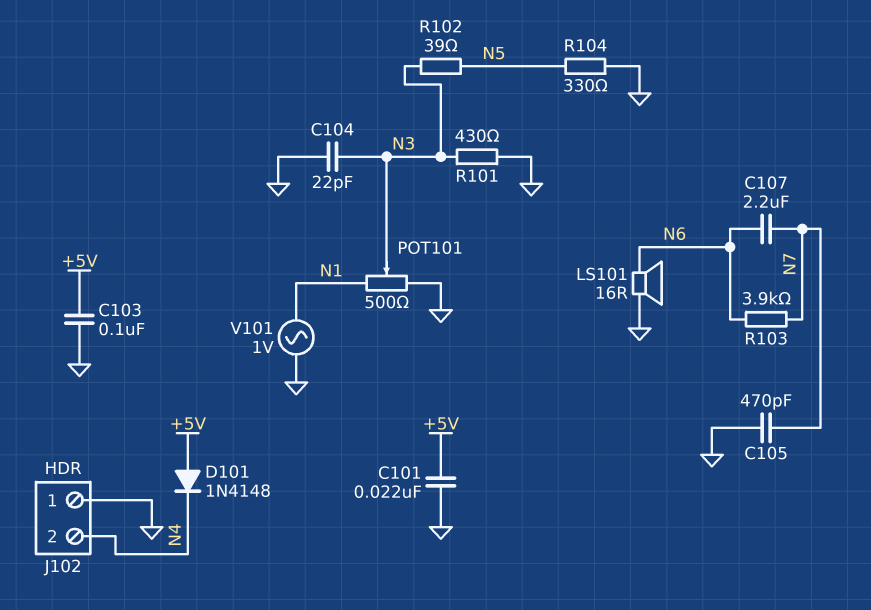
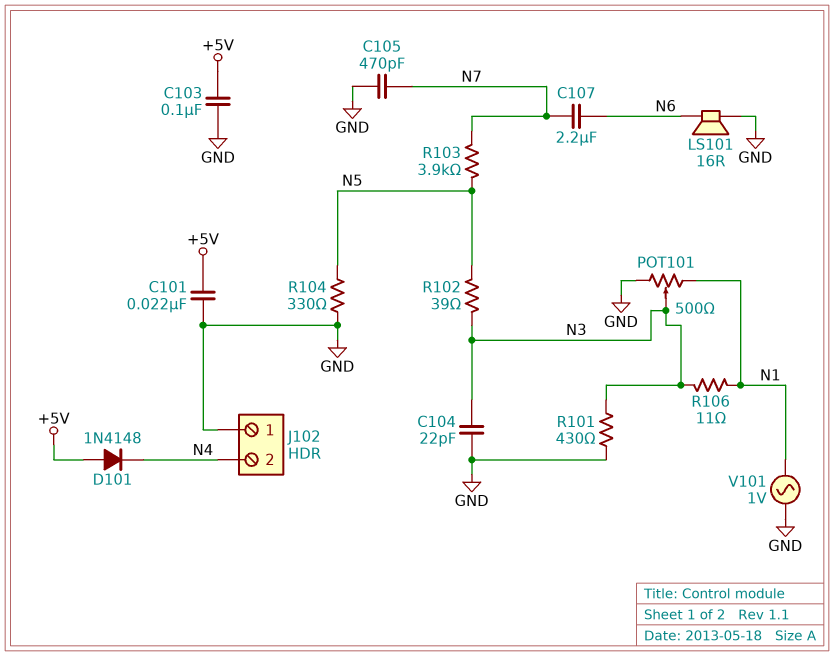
R103: 3.9k (N6, N7) -> 3.9k (N5, N7)
R106: none -> 11 (N1, N3)

